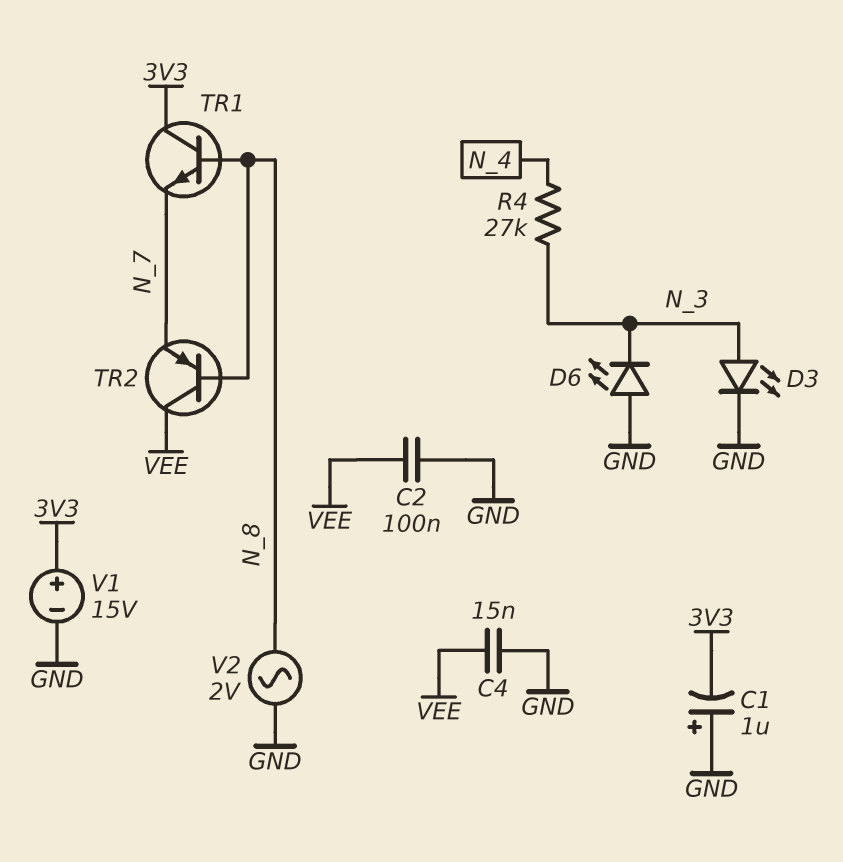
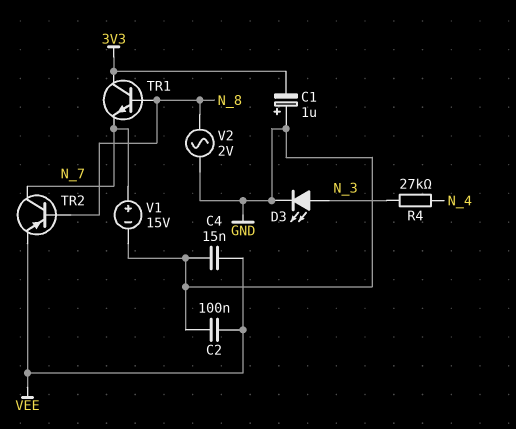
D6: LED (A GND, K N_3) -> none
TR2: PNP (B N_8, C VEE, E N_7) -> PNP (B N_8, C N_7, E VEE)
V1: 15V (plus 3V3, minus GND) -> 15V (plus N_7, minus GND)

